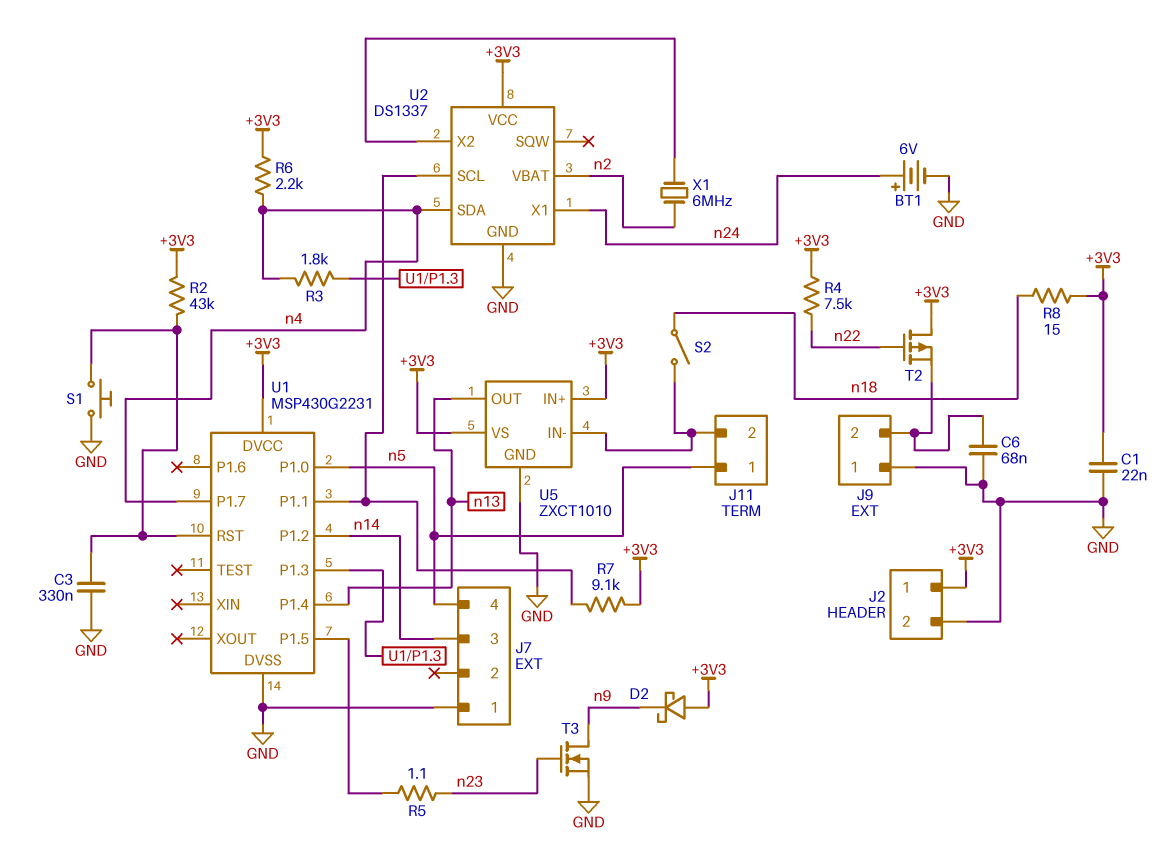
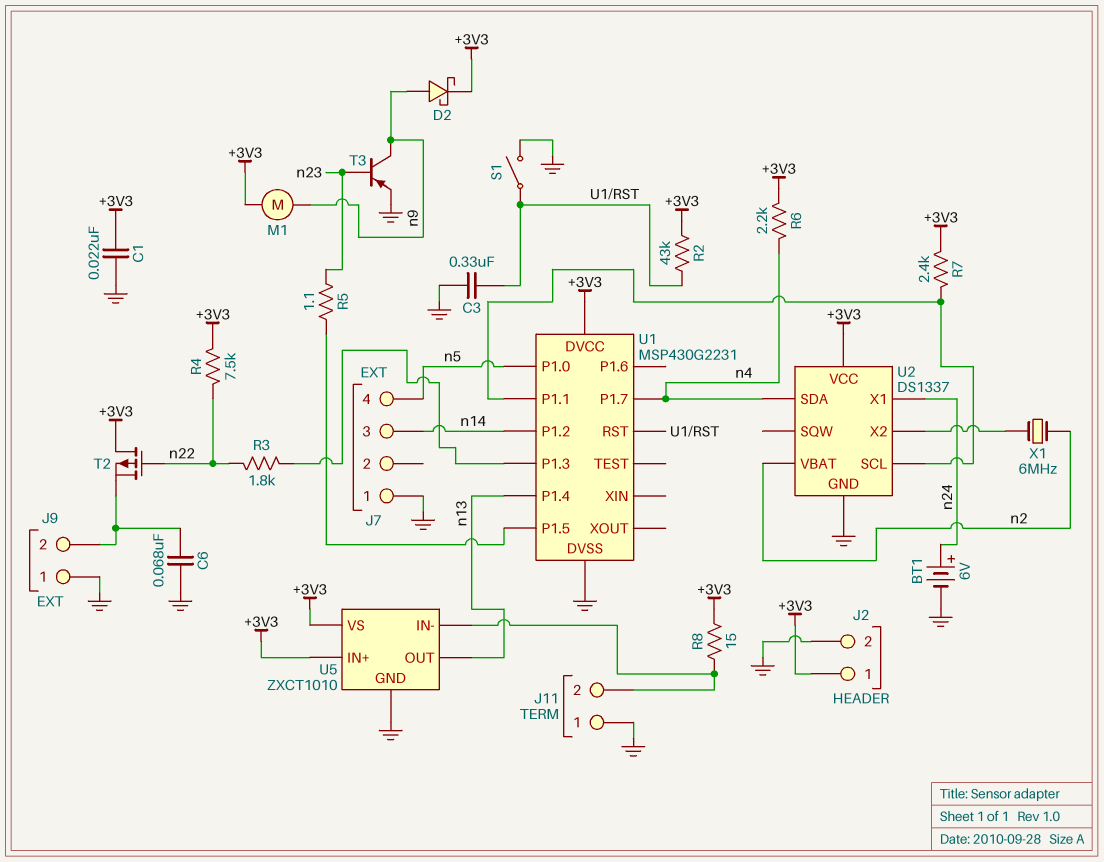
D2: schottky (A +3V3, K n9) -> schottky (A n9, K +3V3)
J11 pin 1: n5 -> GND
M1: none -> motor (+3V3, n9)
R3: 1.8k (U1/P1.3, n4) -> 1.8k (U1/P1.3, n22)
R7: 9.1k (+3V3, U1/P1.1) -> 2.4k (+3V3, U1/P1.1)
R8: 15 (+3V3, n18) -> 15 (+3V3, J11/2)
S1: button (GND, U1/RST) -> switch (GND, U1/RST)
S2: switch (J11/2, n18) -> none
T3: NMOS (G n23, D n9, S GND) -> PNP (B n23, C n9, E GND)

